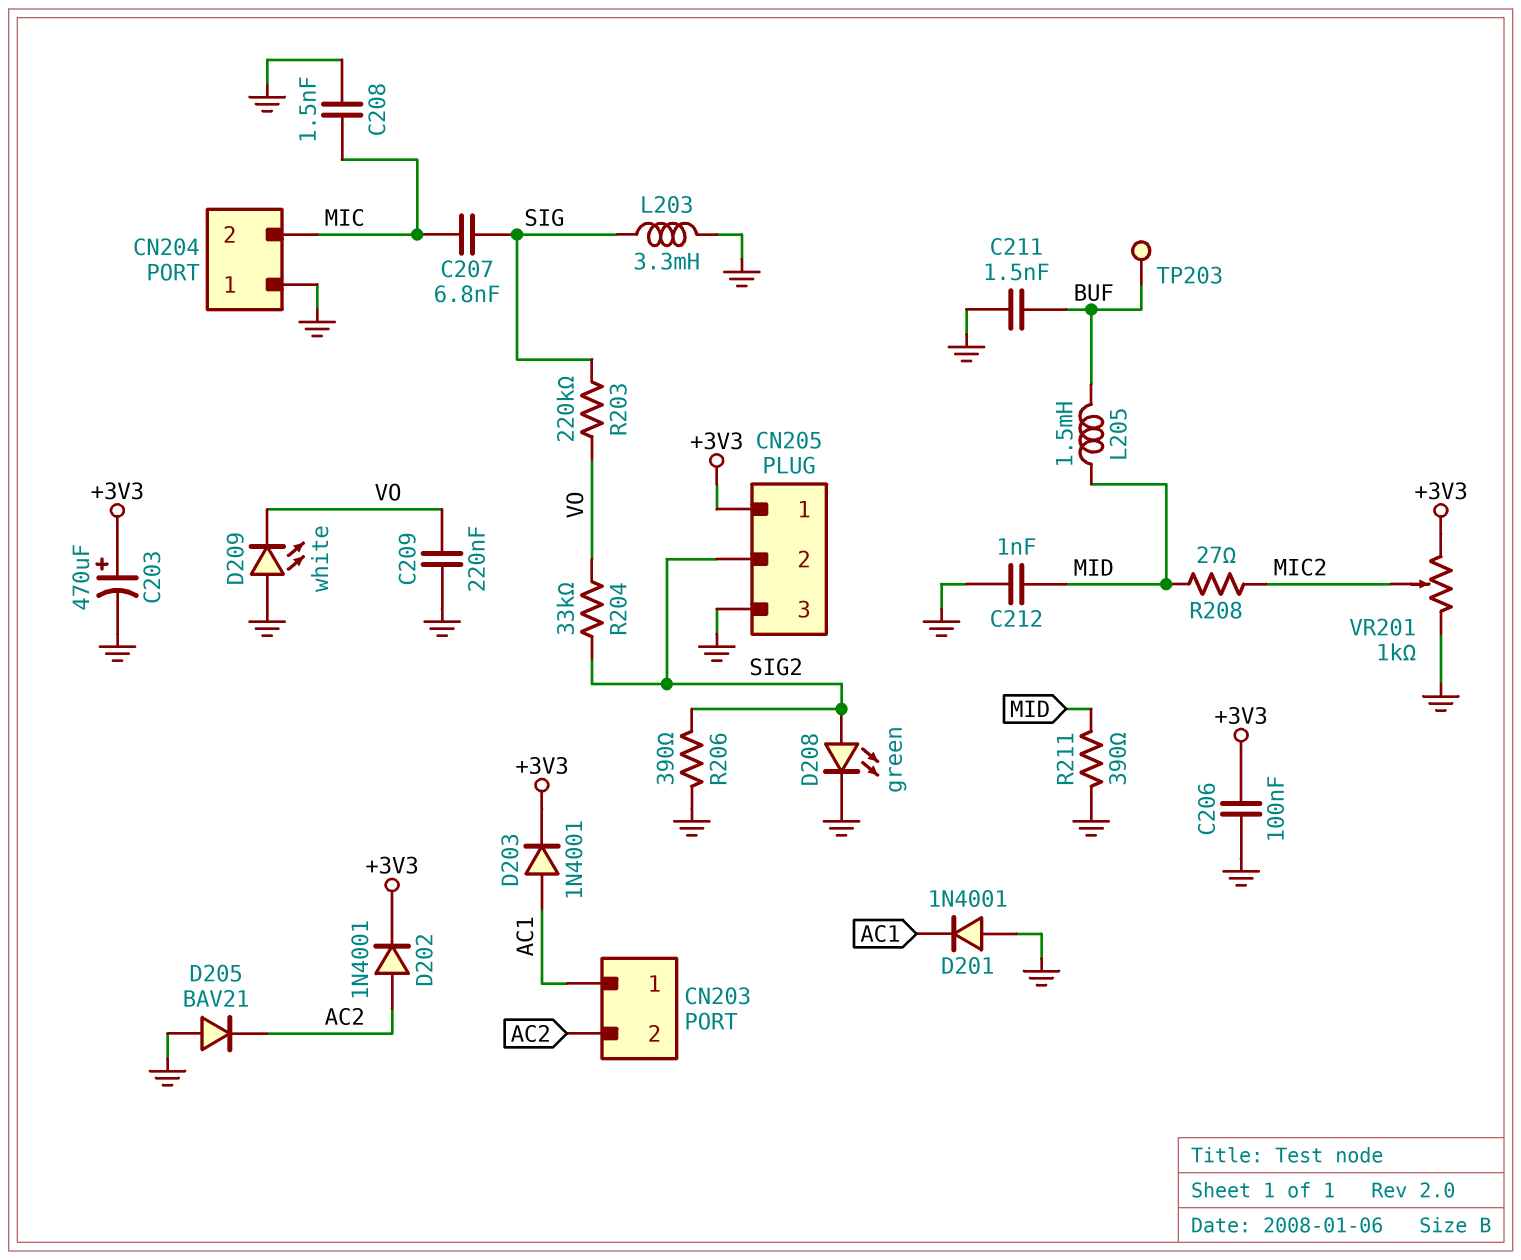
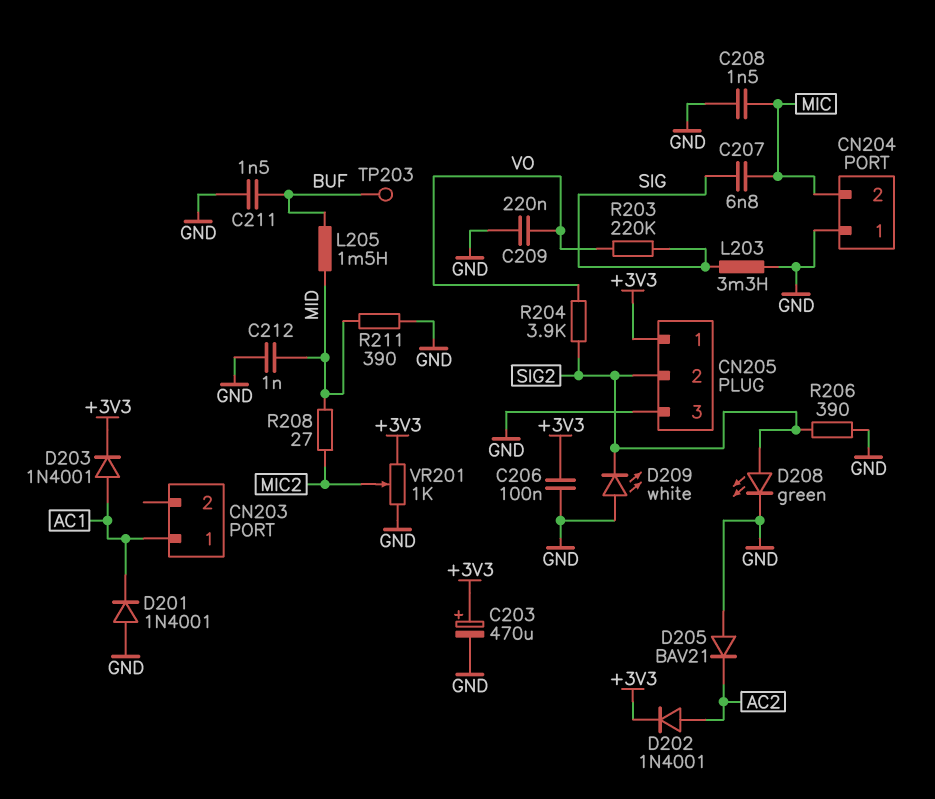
CN203 pin 2: AC2 -> none
D209: LED white (A GND, K VO) -> LED white (A GND, K SIG2)
R204: 33k (SIG2, VO) -> 3.9k (SIG2, VO)

